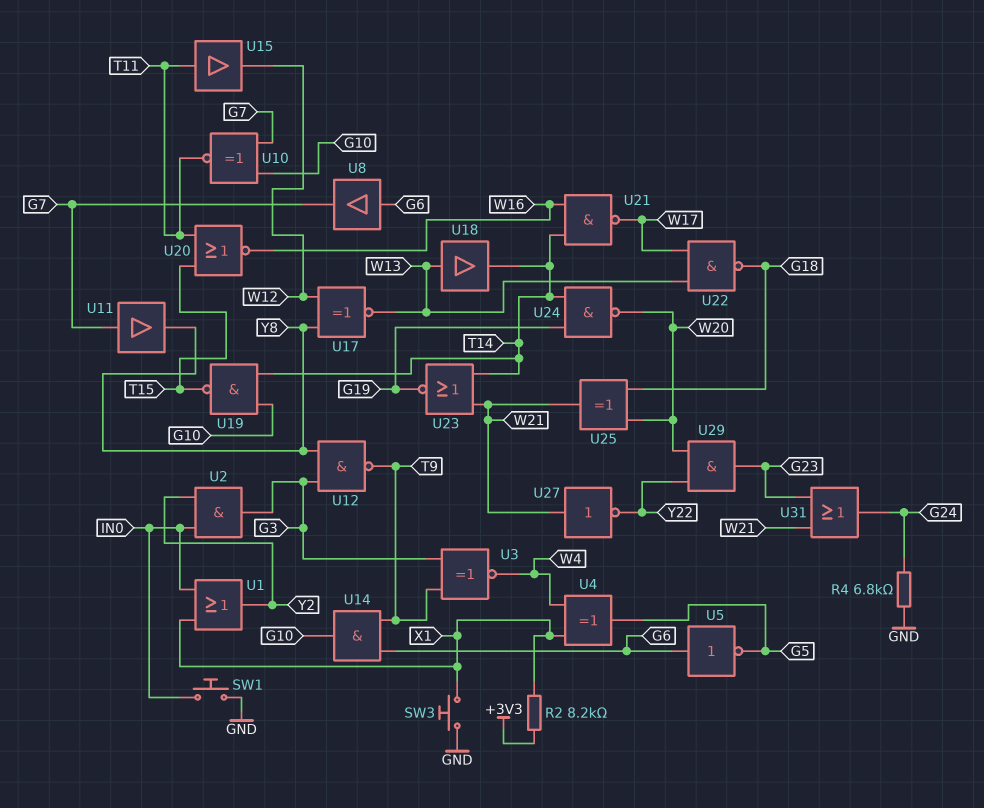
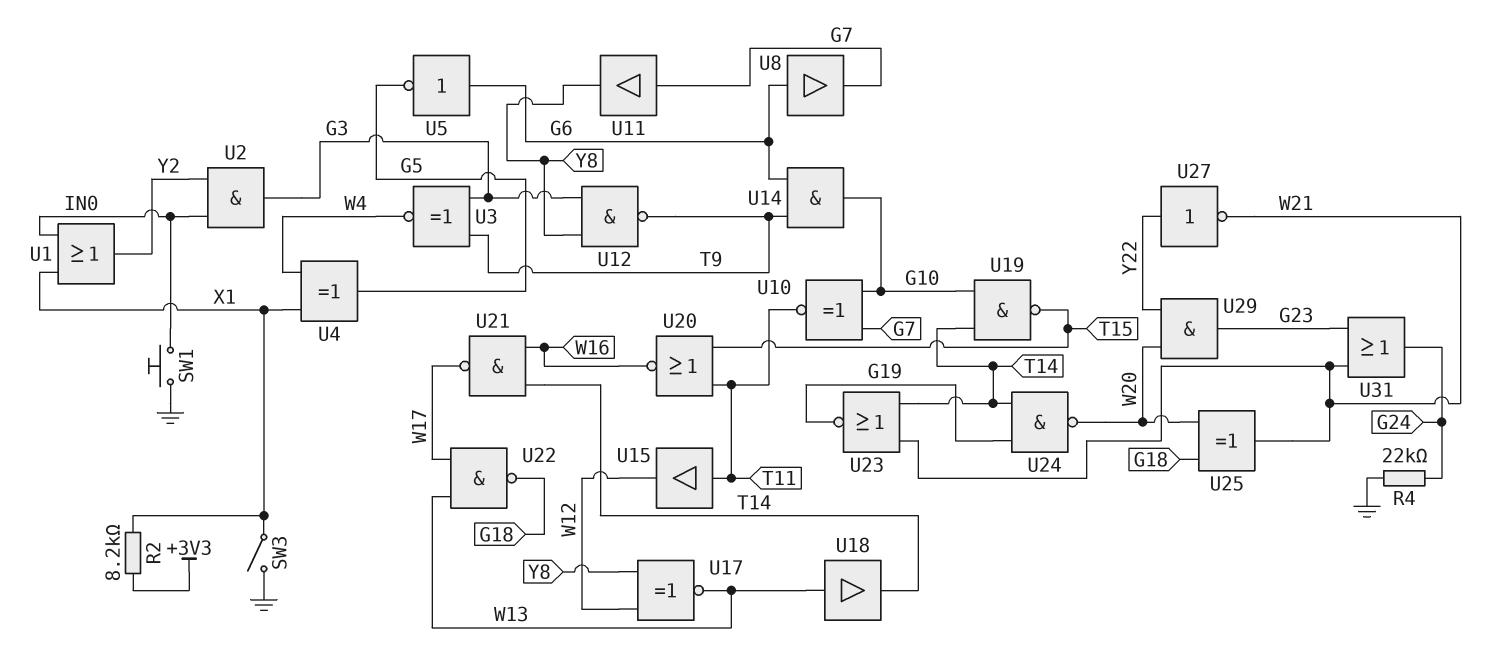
R4: 6.8k (G24, GND) -> 22k (G24, GND)
SW3: button (GND, X1) -> switch (GND, X1)
U27: NOT (in W21, out Y22) -> NOT (in Y22, out W21)

